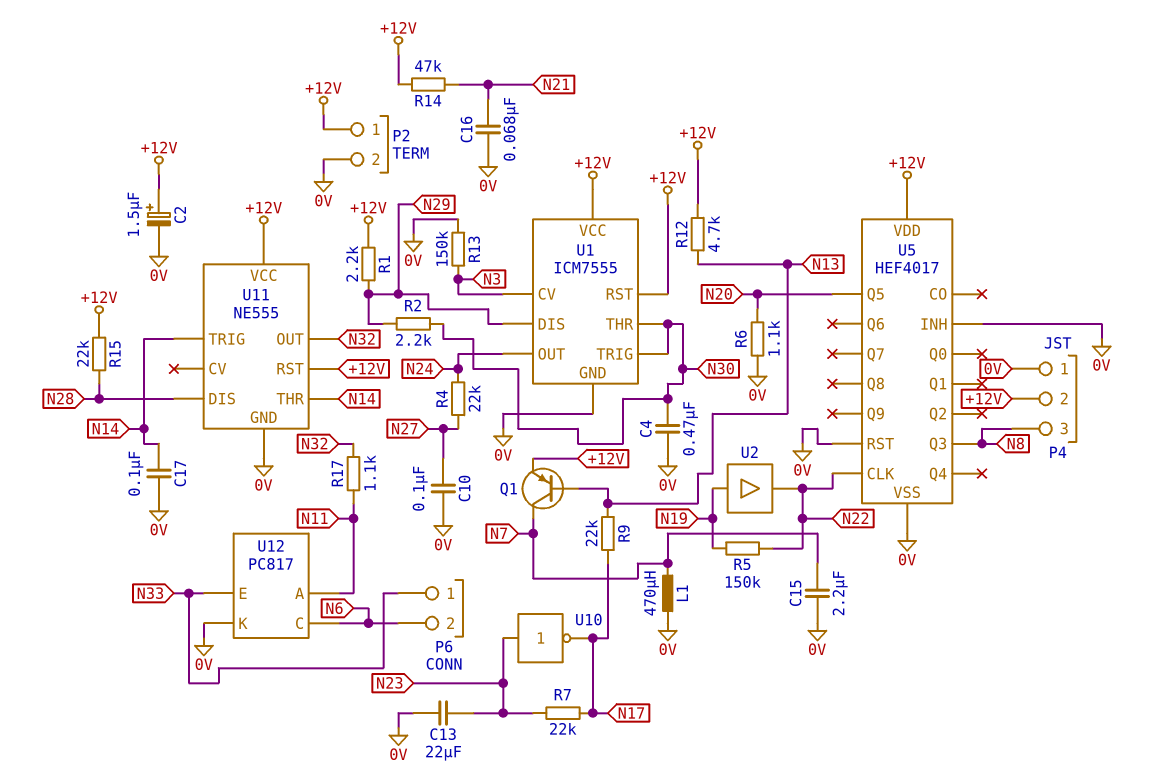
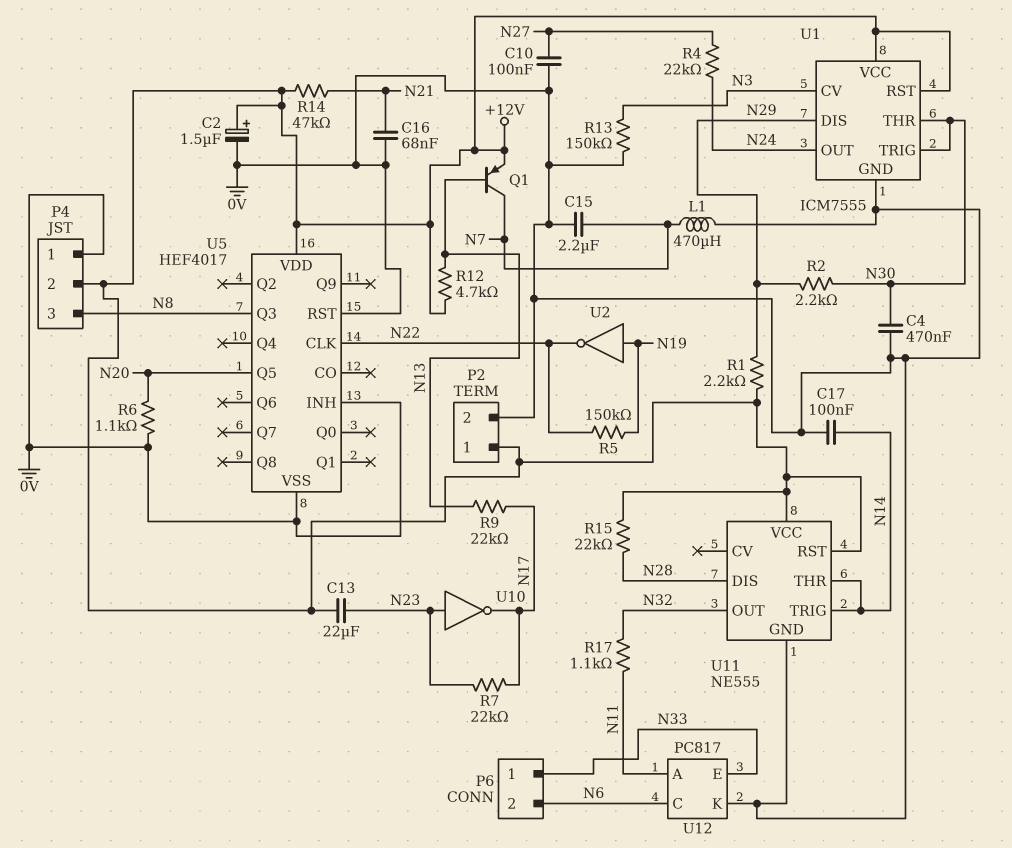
C13: 22uF (0V, N23) -> 22uF (+12V, N23)
U2: buffer (in N19, out N22) -> NOT (in N19, out N22)

